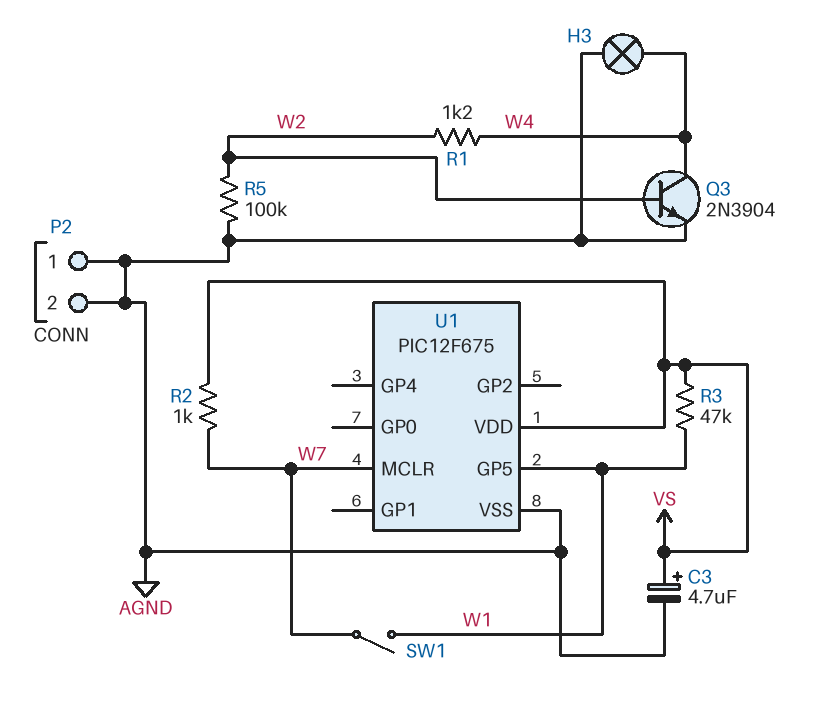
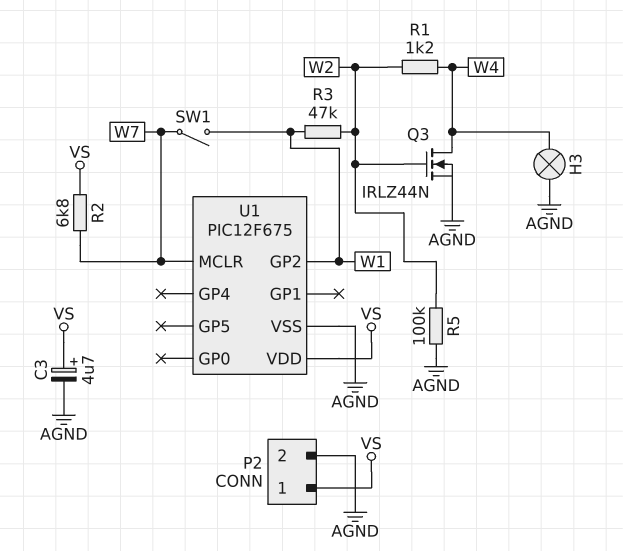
P2 pin 1: AGND -> VS
Q3: NPN 2N3904 (B W2, C W4, E AGND) -> NMOS IRLZ44N (G W2, D W4, S AGND)
R2: 1k (VS, W7) -> 6.8k (VS, W7)
R3: 47k (VS, W1) -> 47k (W1, W2)
U1 pin GP2: none -> W1
U1 pin GP5: W1 -> none

